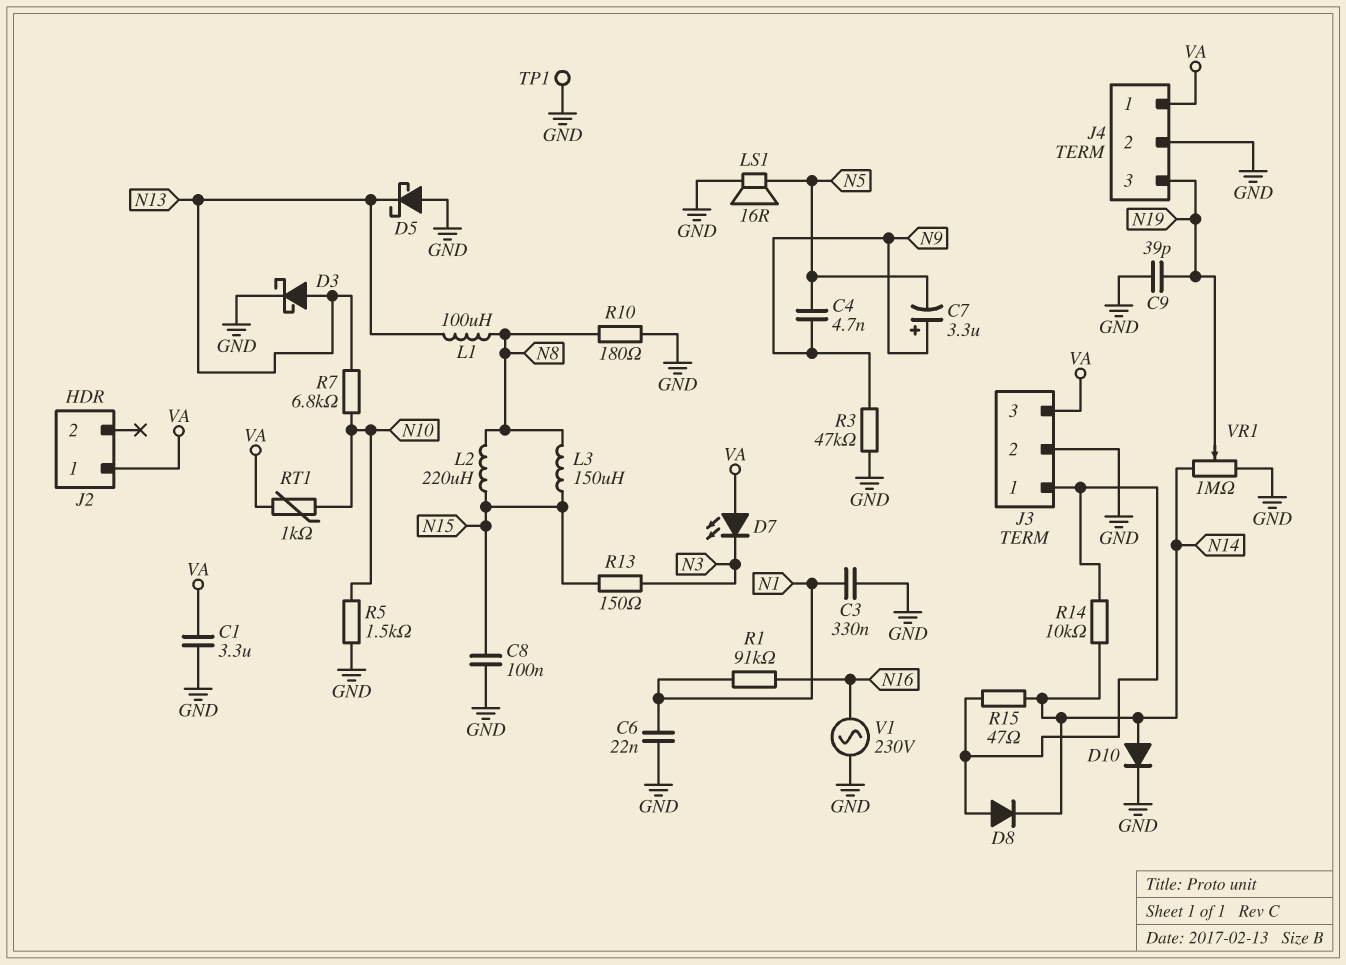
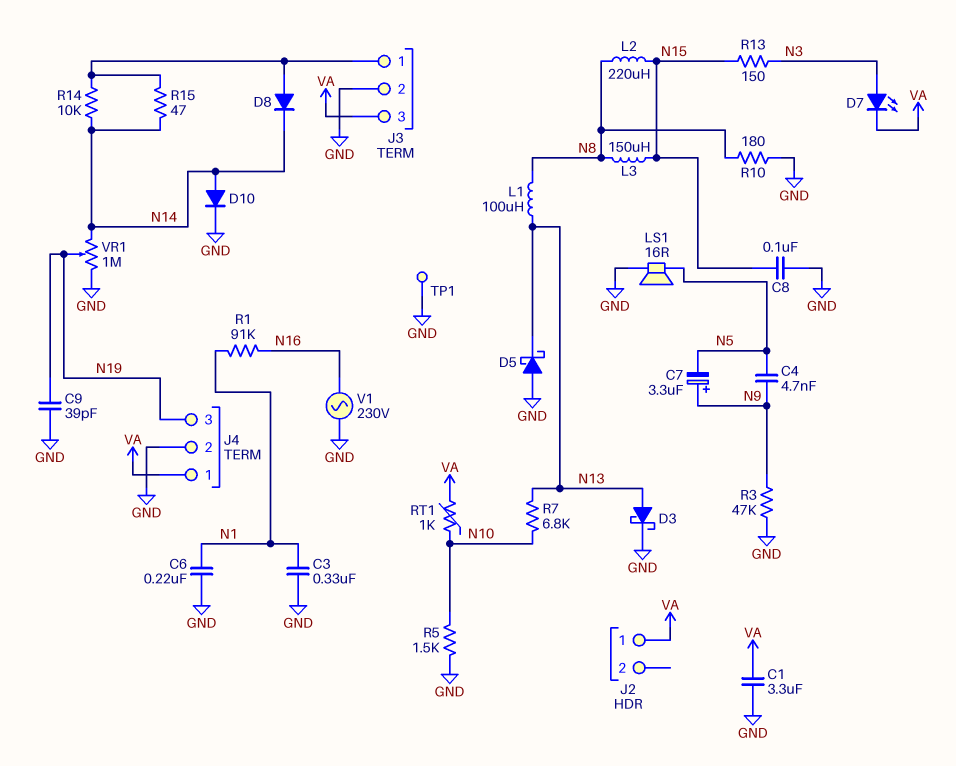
C6: 22nF (GND, N1) -> 220nF (GND, N1)
D7: LED (A VA, K N3) -> LED (A N3, K VA)

